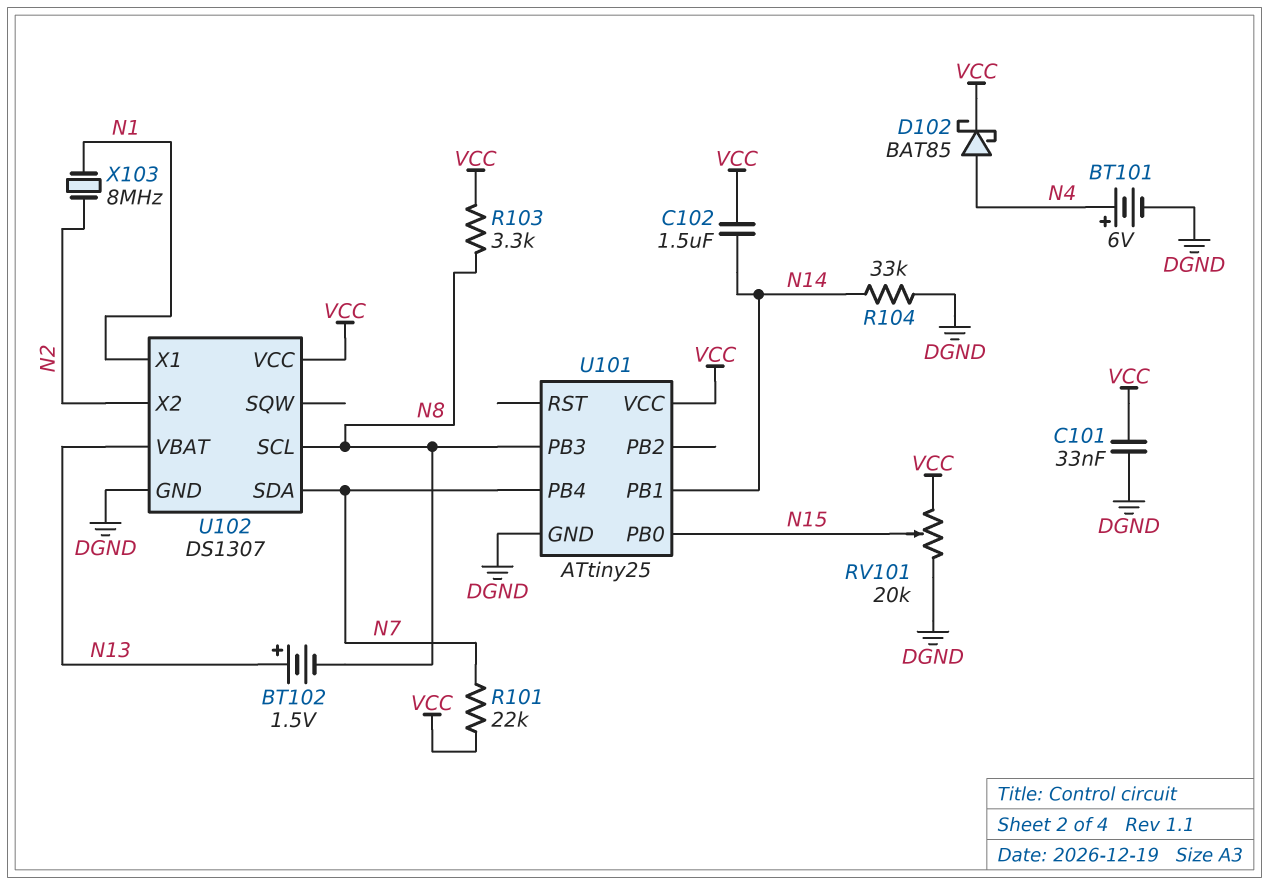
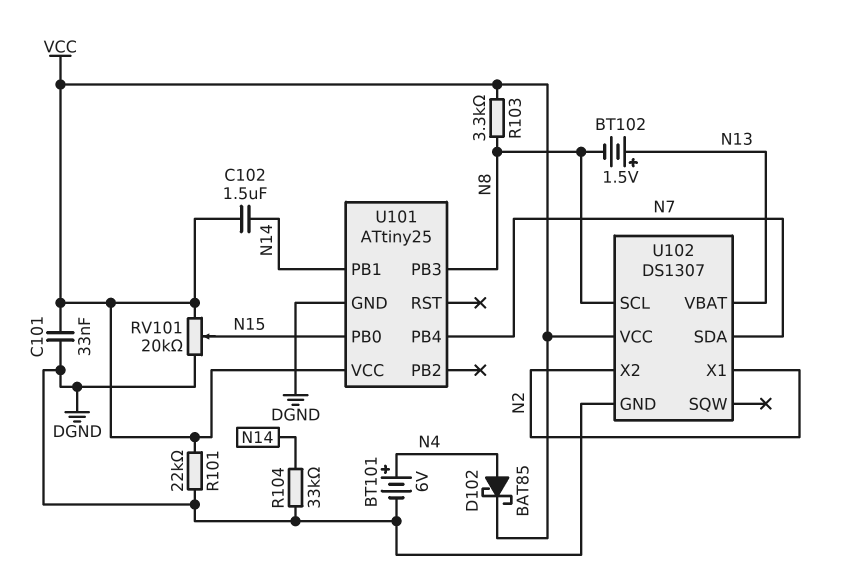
R101: 22k (N7, VCC) -> 22k (DGND, VCC)
U102 pin X1: N1 -> N2
X103: 8MHz (N1, N2) -> none

